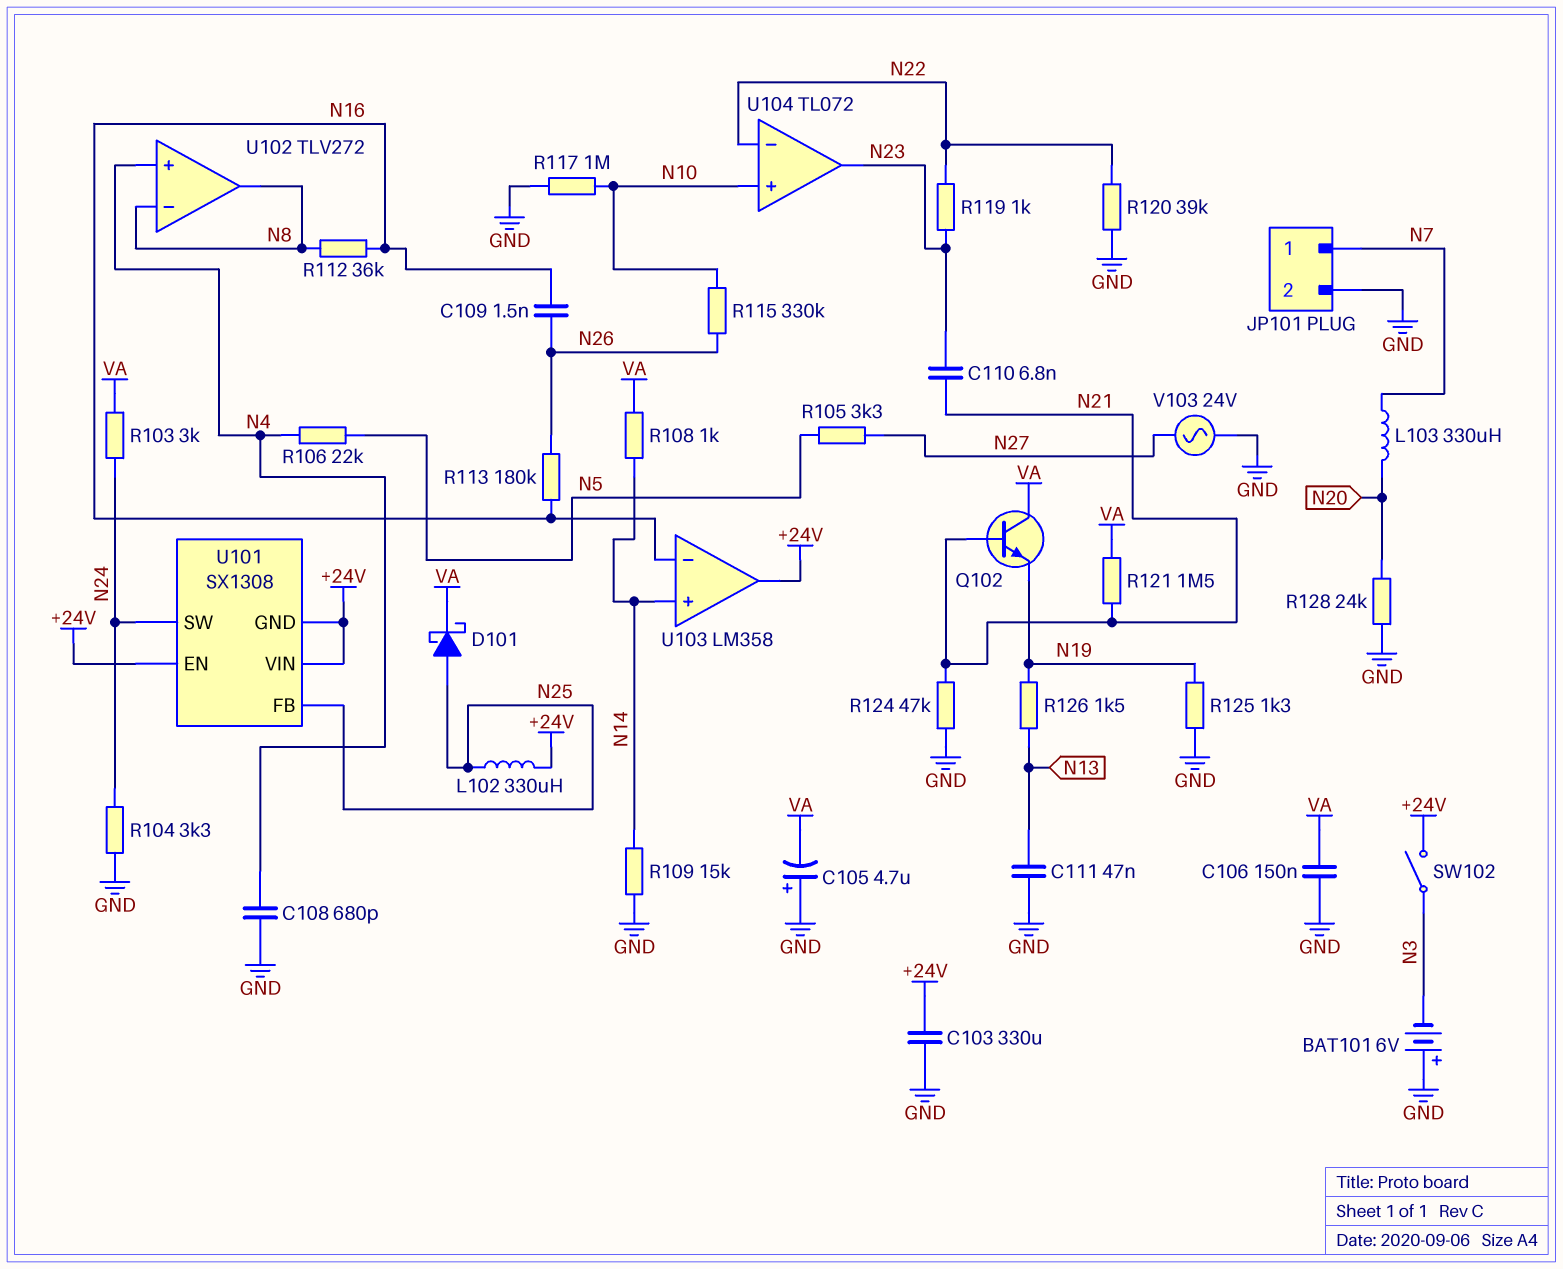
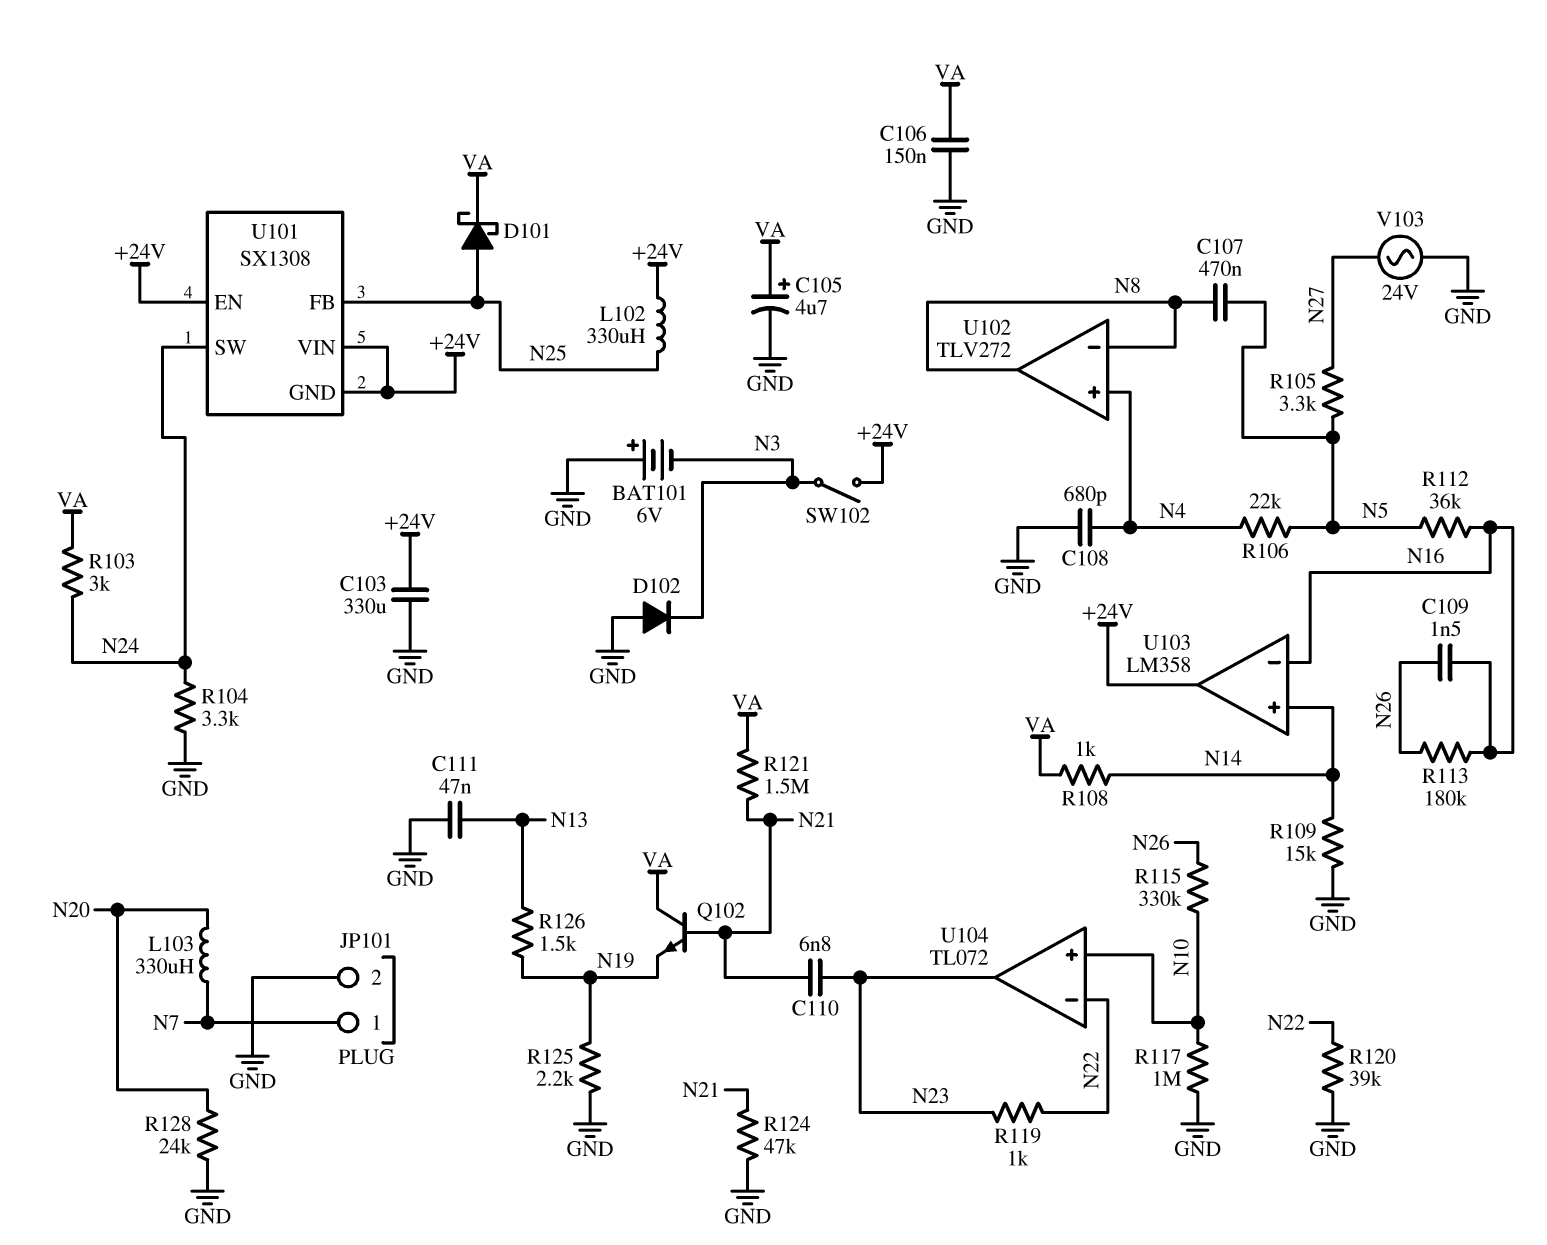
C105: 4.7uF (plus GND, minus VA) -> 4.7uF (plus VA, minus GND)
C107: none -> 470nF (N5, N8)
D102: none -> diode (A GND, K N3)
R112: 36k (N8, N16) -> 36k (N5, N16)
R125: 1.3k (GND, N19) -> 2.2k (GND, N19)

